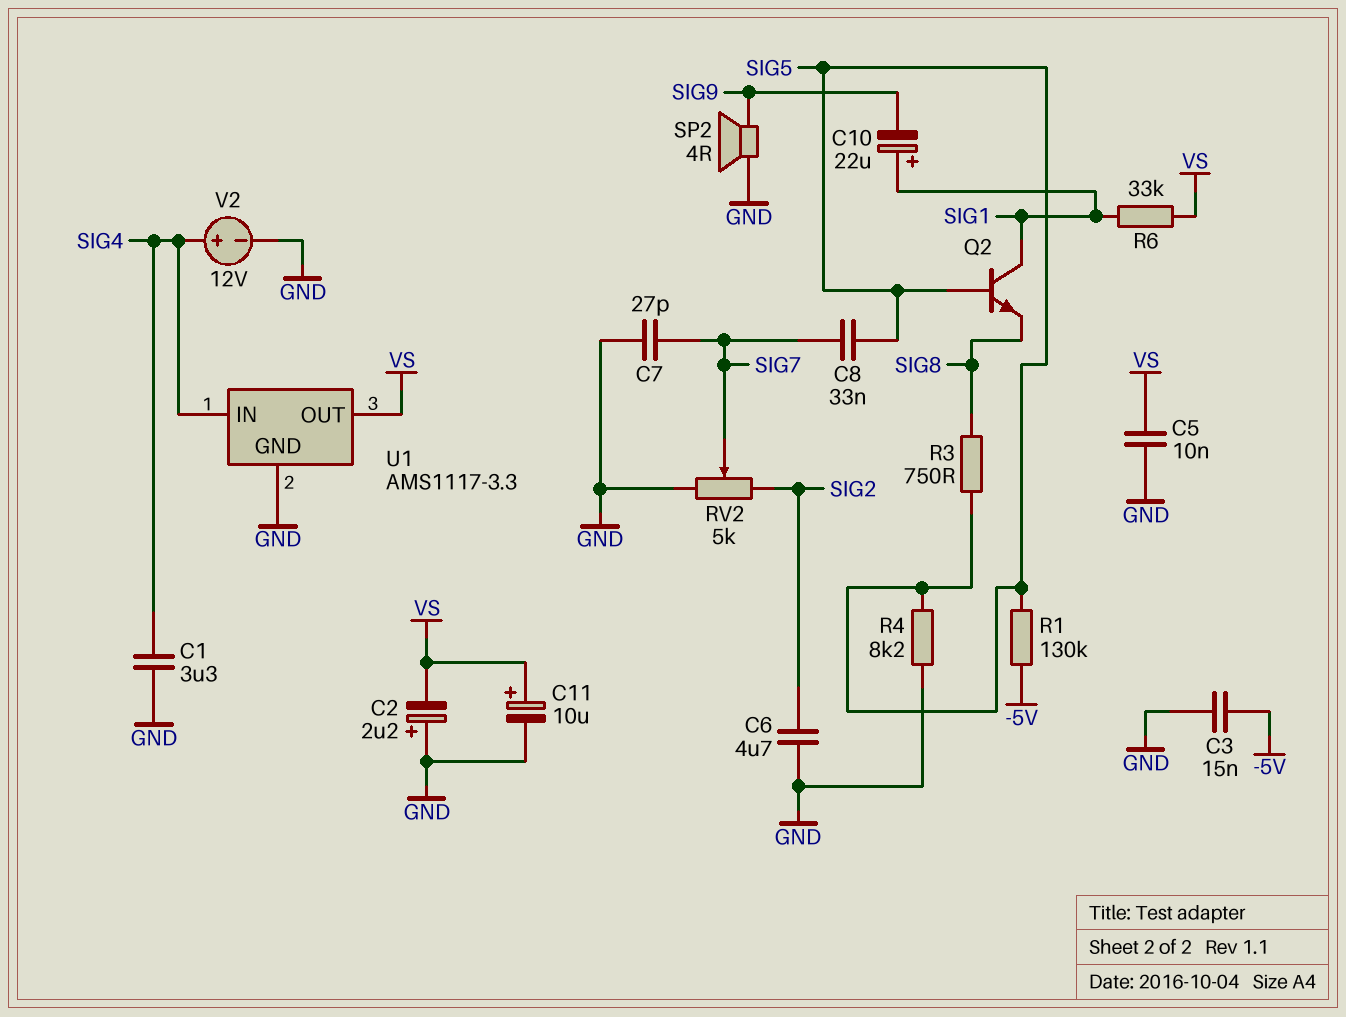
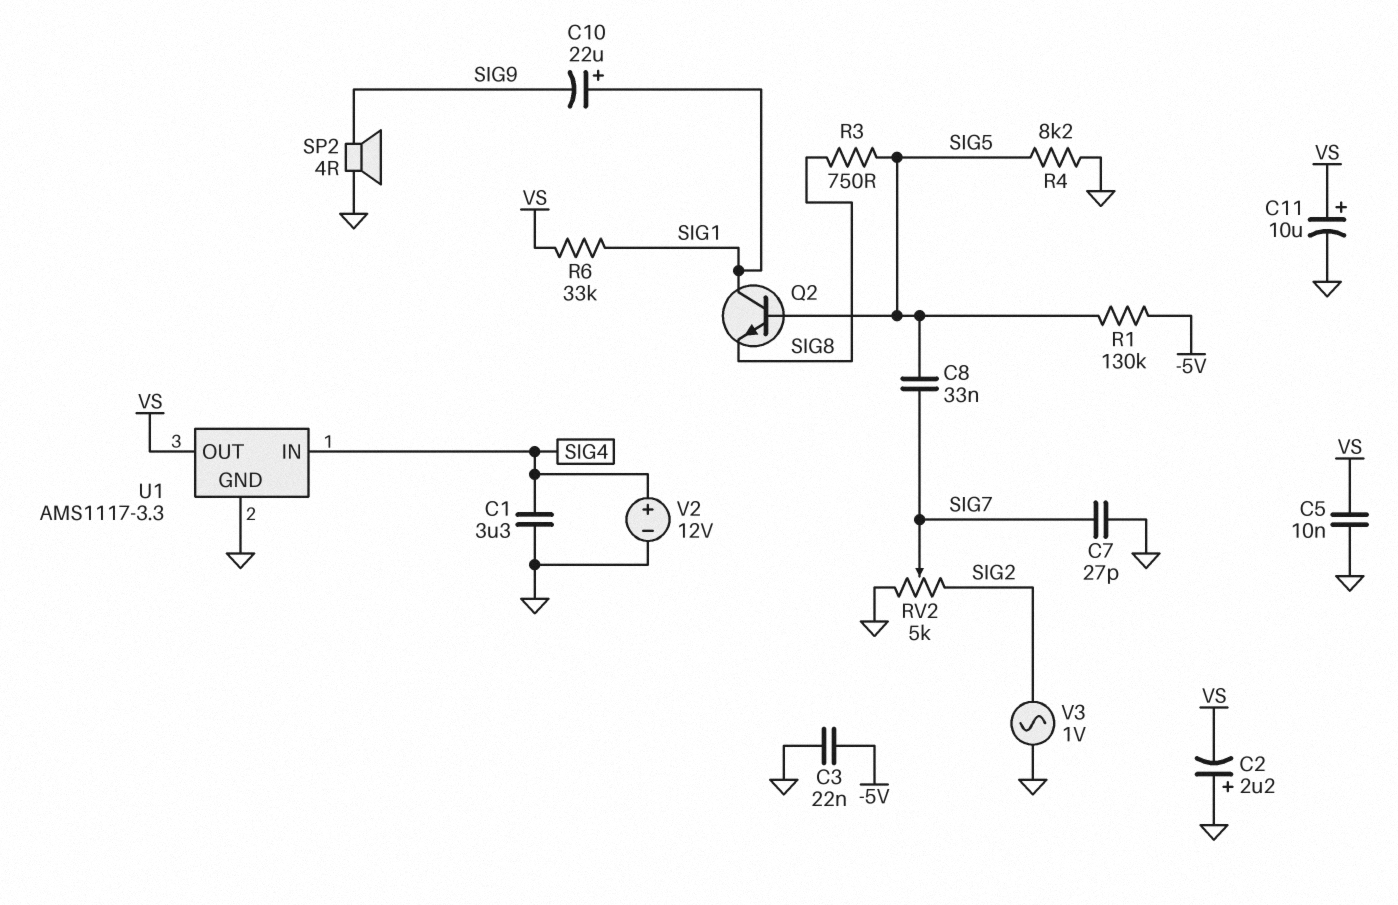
C3: 15nF (-5V, GND) -> 22nF (-5V, GND)
C6: 4.7uF (GND, SIG2) -> none
V3: none -> AC 1V (GND, SIG2)

